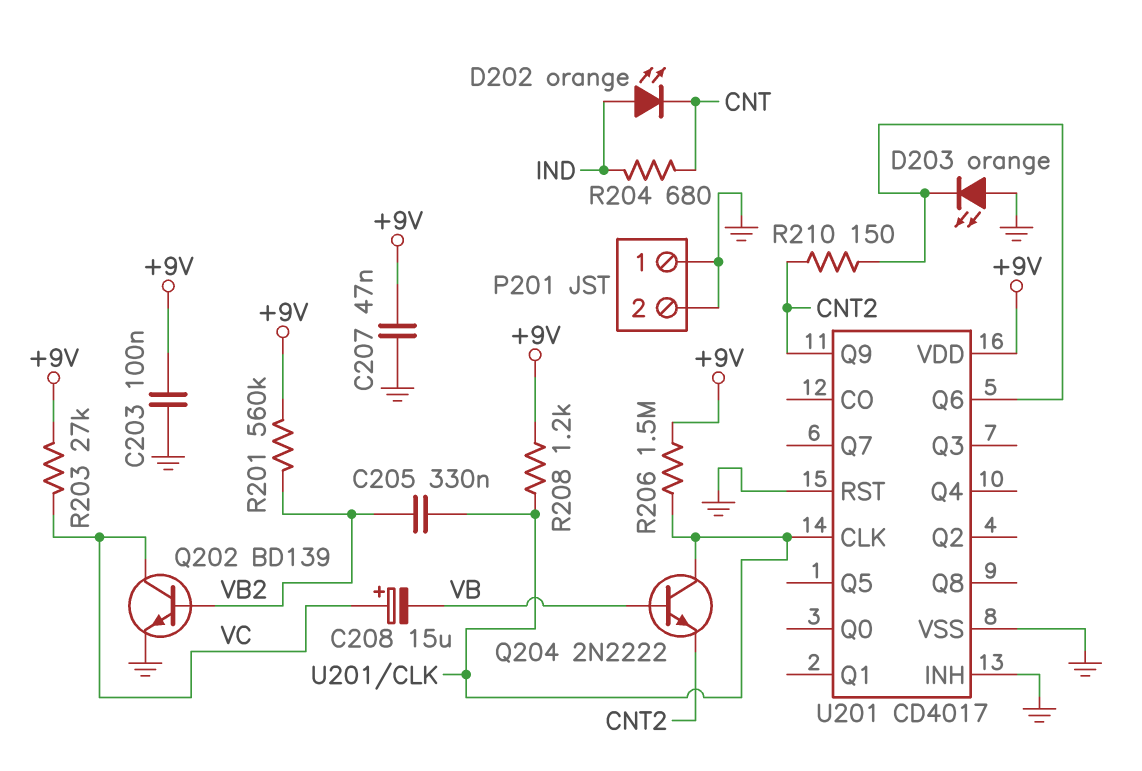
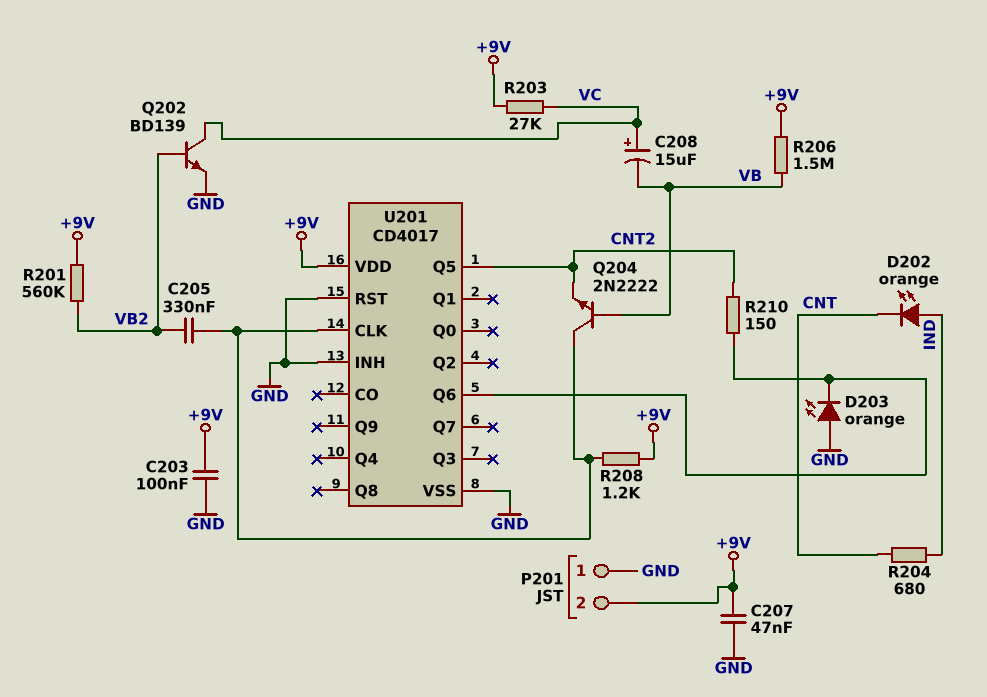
P201 pin 2: GND -> +9V
R206: 1.5M (+9V, U201/CLK) -> 1.5M (+9V, VB)
U201 pin Q5: none -> CNT2
U201 pin Q9: CNT2 -> none

